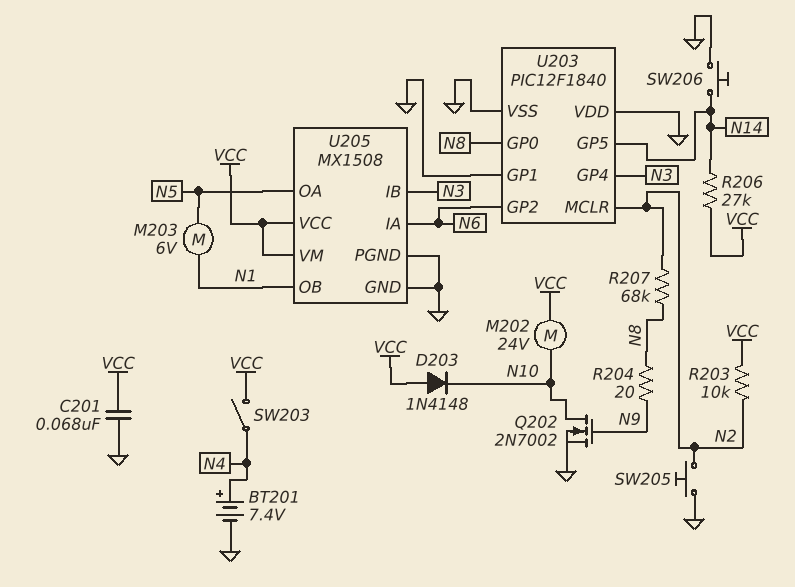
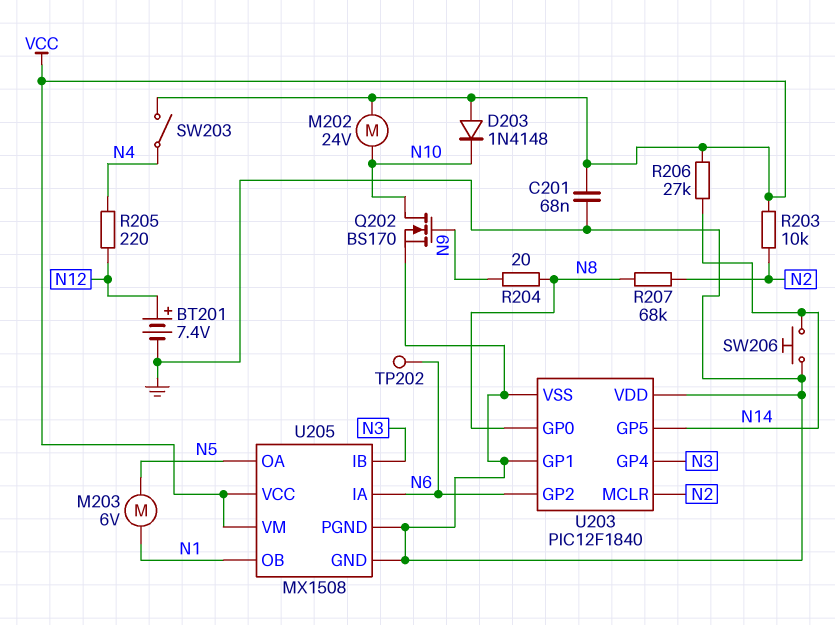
BT201: 7.4V (plus N4, minus GND) -> 7.4V (plus N12, minus GND)
Q202: NMOS 2N7002 (G N9, D N10, S GND) -> NMOS BS170 (G N9, D N10, S GND)
R205: none -> 220 (N4, N12)
SW205: button (GND, N2) -> none
TP202: none -> test point (N6)

